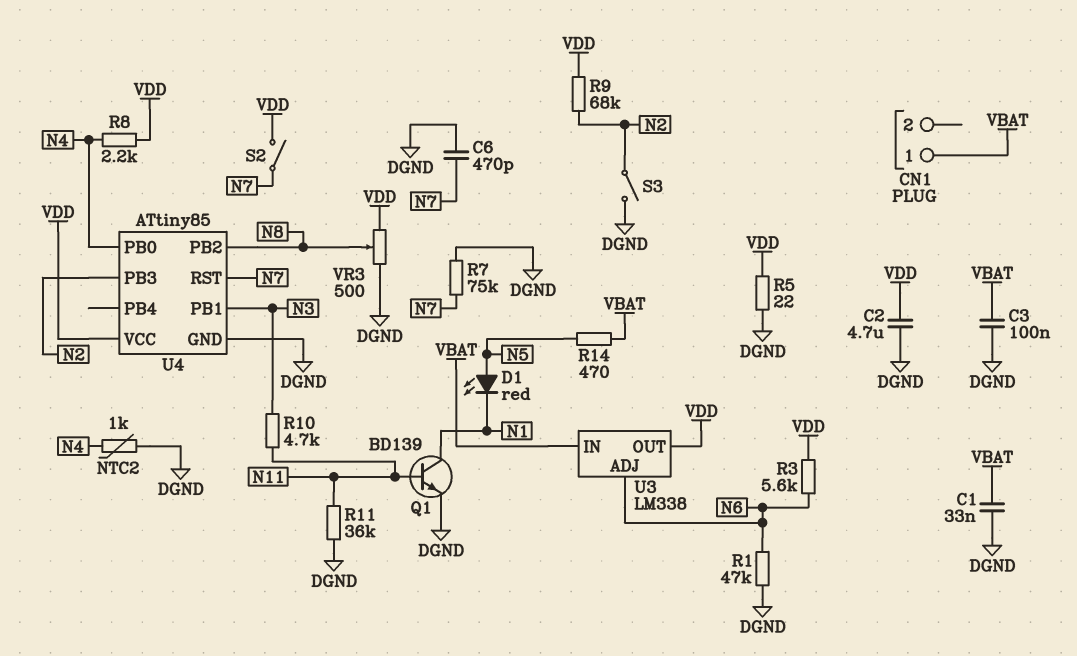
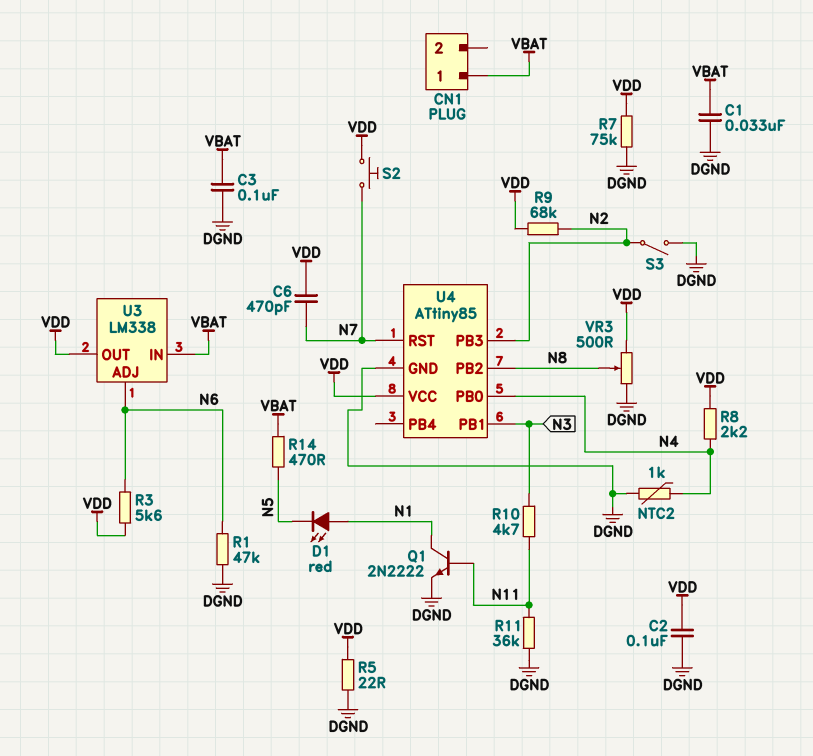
C2: 4.7uF (DGND, VDD) -> 100nF (DGND, VDD)
C6: 470pF (DGND, N7) -> 470pF (N7, VDD)
D1: LED red (A N5, K N1) -> LED red (A N1, K N5)
Q1: NPN BD139 (B N11, C N1, E DGND) -> NPN 2N2222 (B N11, C N1, E DGND)
R7: 75k (DGND, N7) -> 75k (DGND, VDD)
S2: switch (N7, VDD) -> button (N7, VDD)

